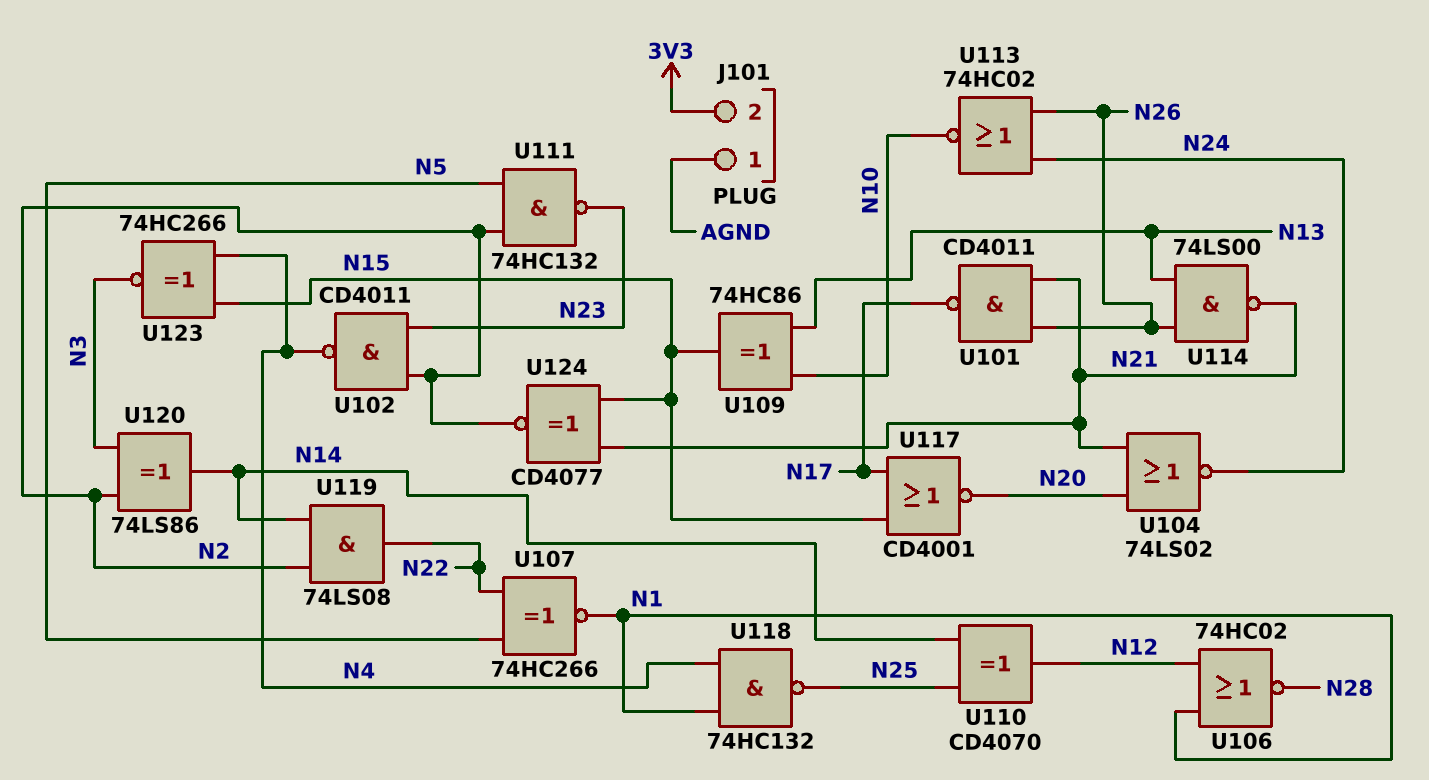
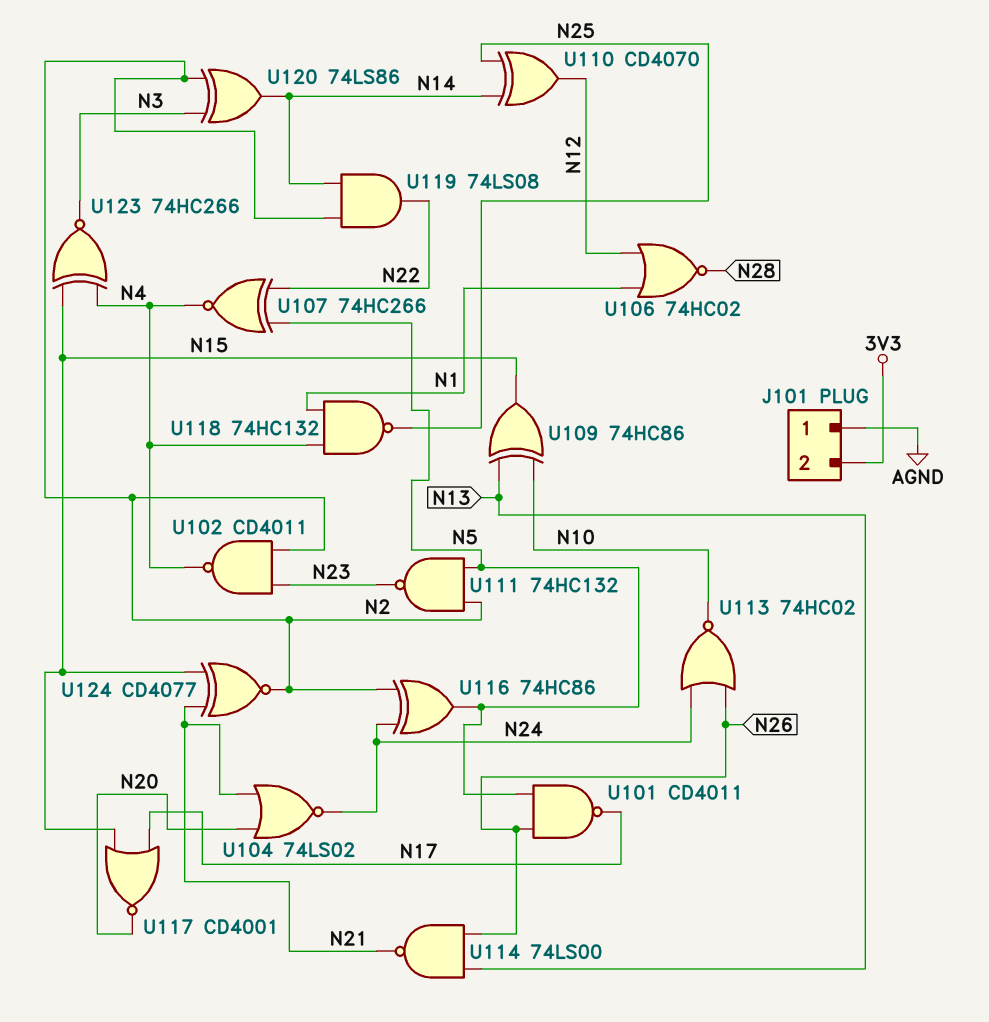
U101: NAND CD4011 (in N21, in N26, out N17) -> NAND CD4011 (in N5, in N26, out N17)
U107: XNOR 74HC266 (in N5, in N22, out N1) -> XNOR 74HC266 (in N5, in N22, out N4)
U116: none -> XOR 74HC86 (in N2, in N24, out N5)

